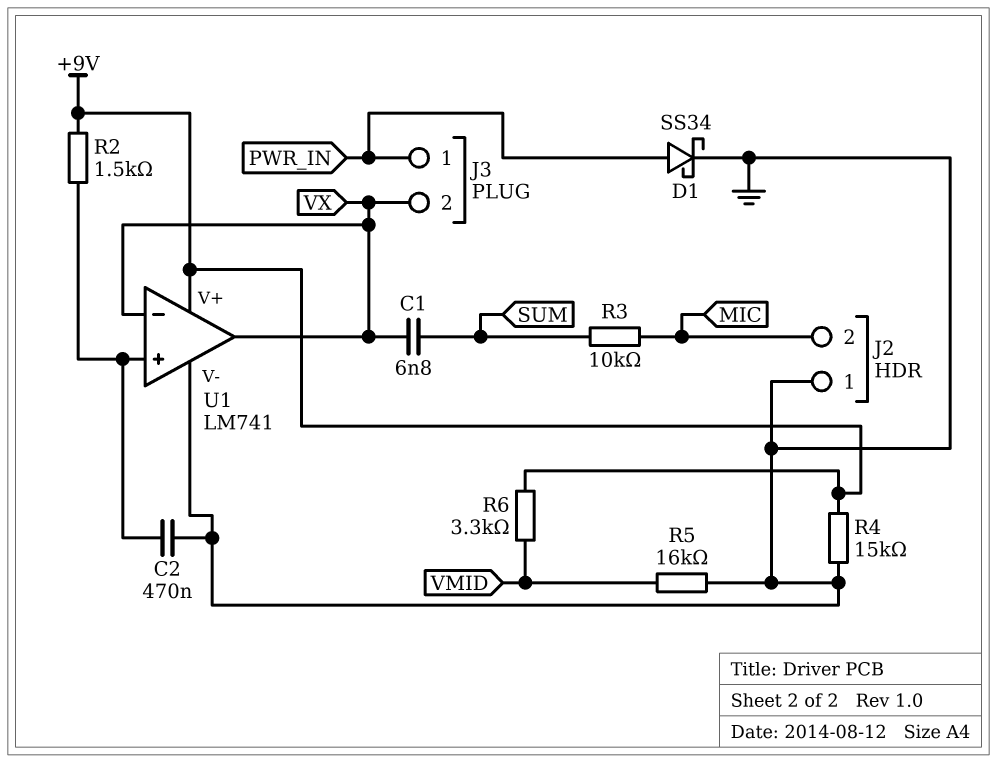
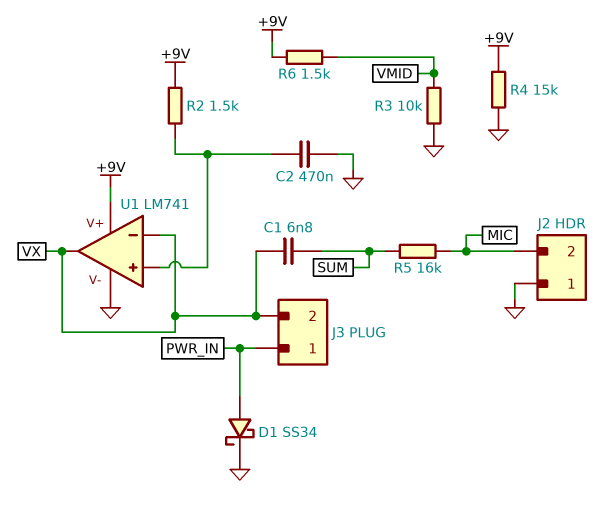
R3: 10k (MIC, SUM) -> 10k (GND, VMID)
R5: 16k (GND, VMID) -> 16k (MIC, SUM)
R6: 3.3k (+9V, VMID) -> 1.5k (+9V, VMID)

